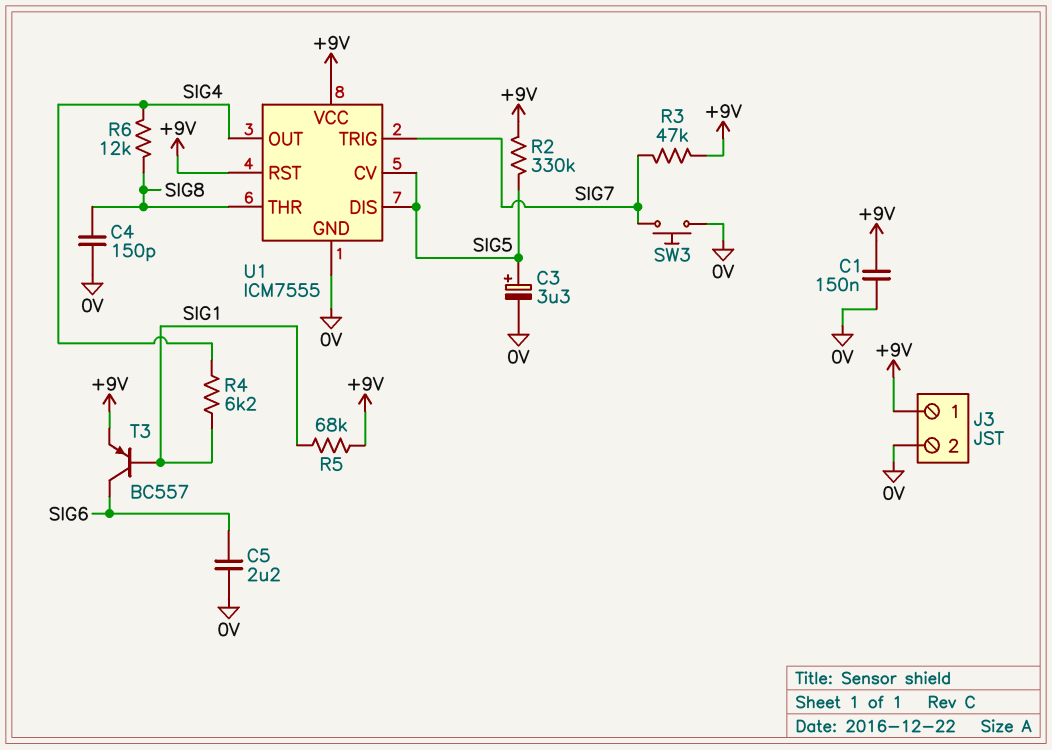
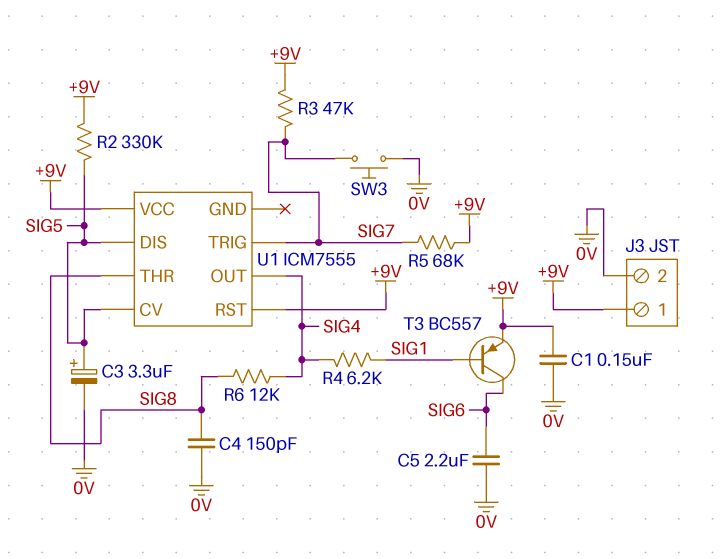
R5: 68k (+9V, SIG1) -> 68k (+9V, SIG7)
U1 pin GND: 0V -> none

